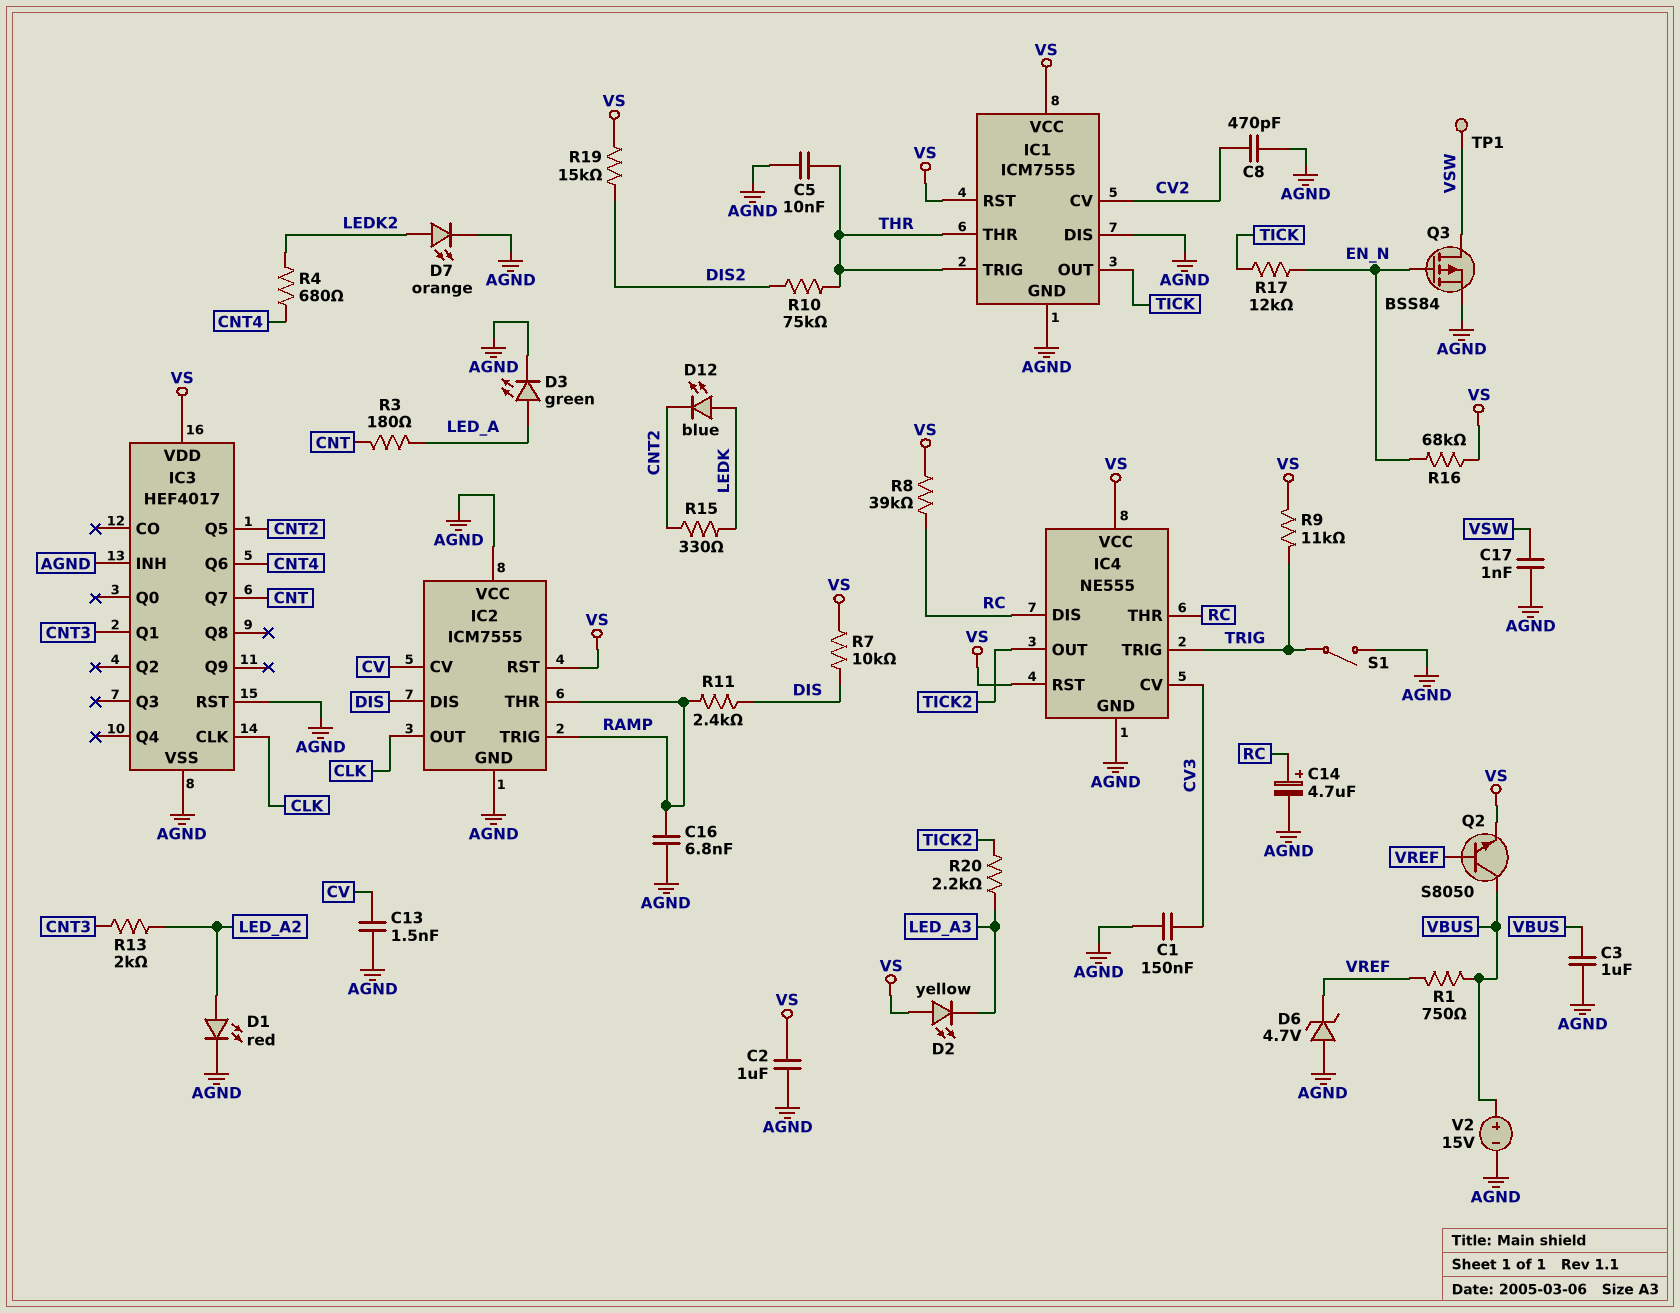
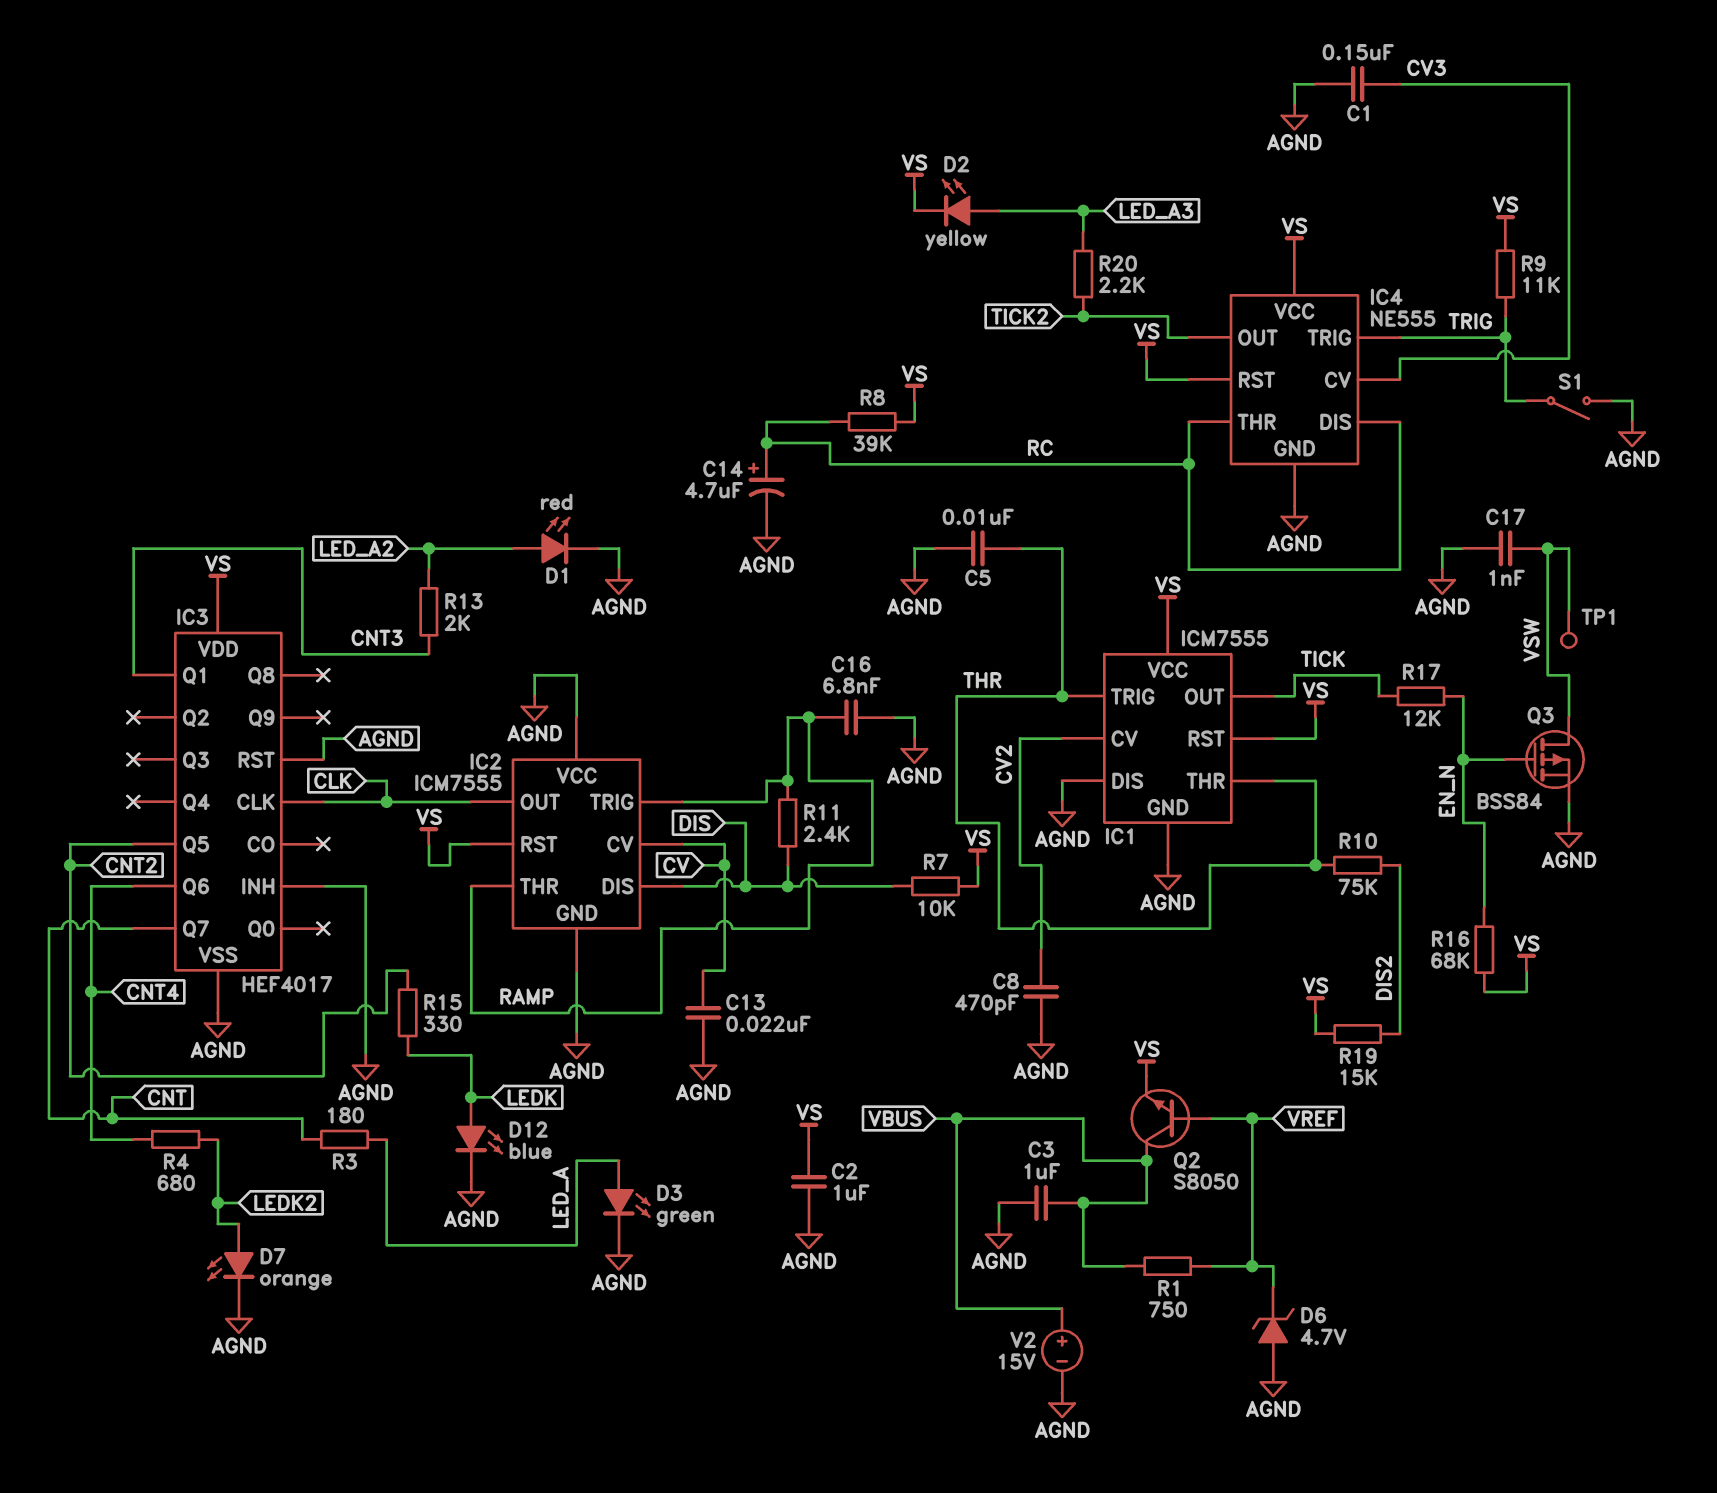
C13: 1.5nF (AGND, CV) -> 22nF (AGND, CV)
D2: LED yellow (A VS, K LED_A3) -> LED yellow (A LED_A3, K VS)
D12: LED blue (A LEDK, K CNT2) -> LED blue (A LEDK, K AGND)

